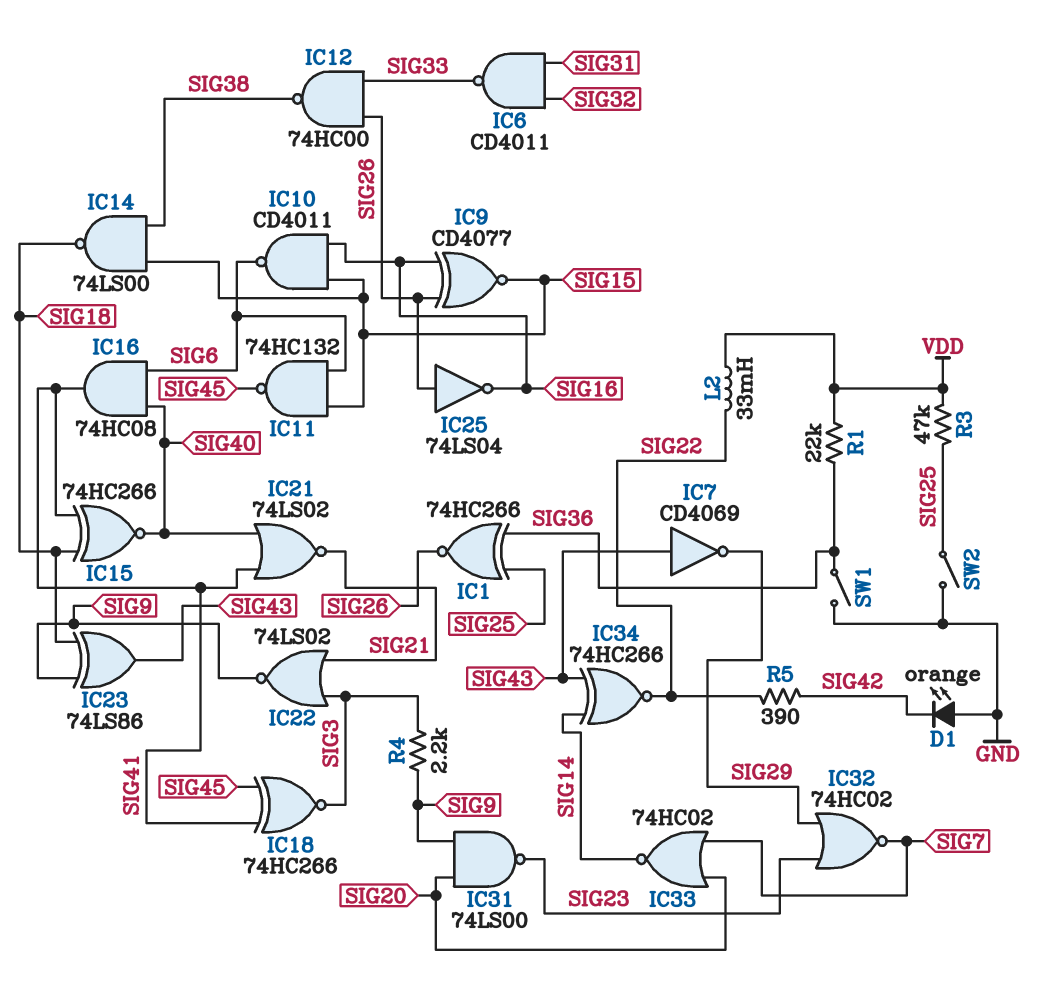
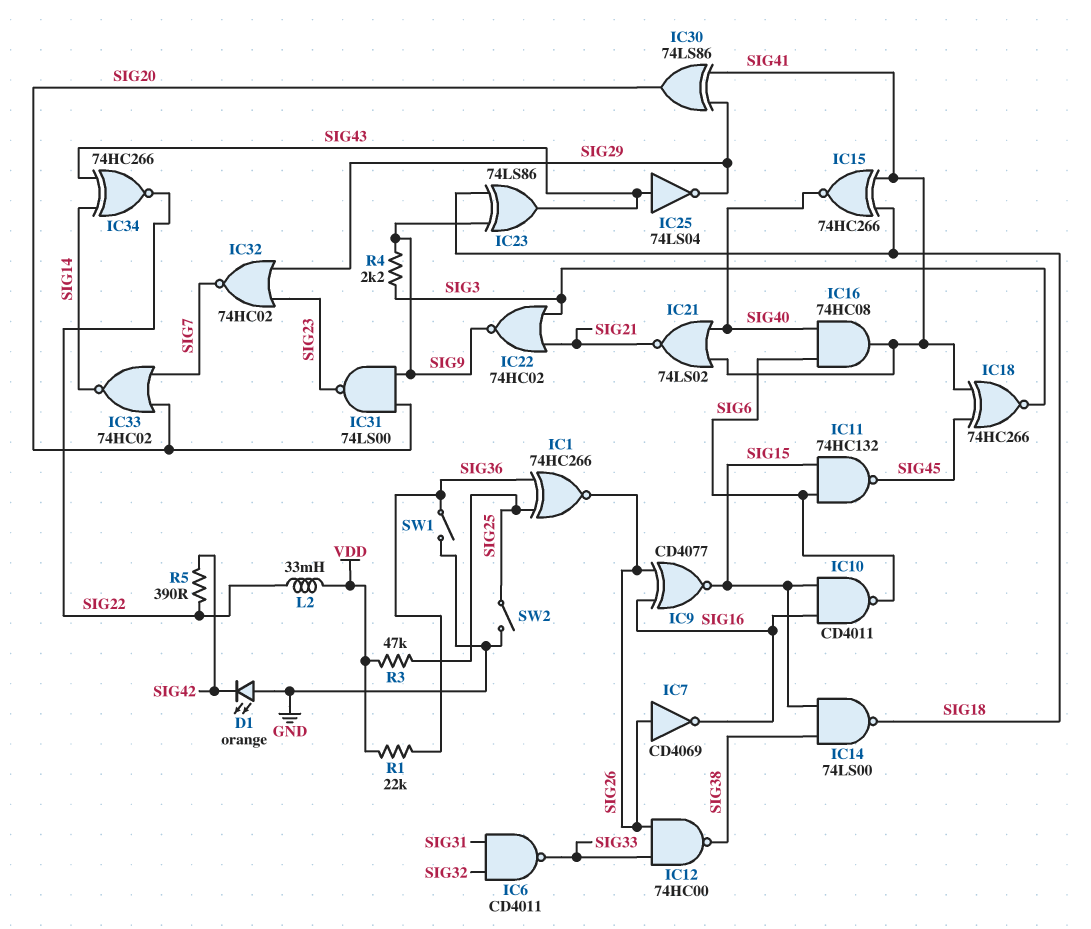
IC7: NOT CD4069 (in SIG43, out SIG29) -> NOT CD4069 (in SIG26, out SIG16)
IC22: NOR 74LS02 (in SIG3, in SIG21, out SIG9) -> NOR 74HC02 (in SIG3, in SIG21, out SIG9)
IC25: NOT 74LS04 (in SIG26, out SIG16) -> NOT 74LS04 (in SIG43, out SIG29)
IC30: none -> XOR 74LS86 (in SIG29, in SIG41, out SIG20)

